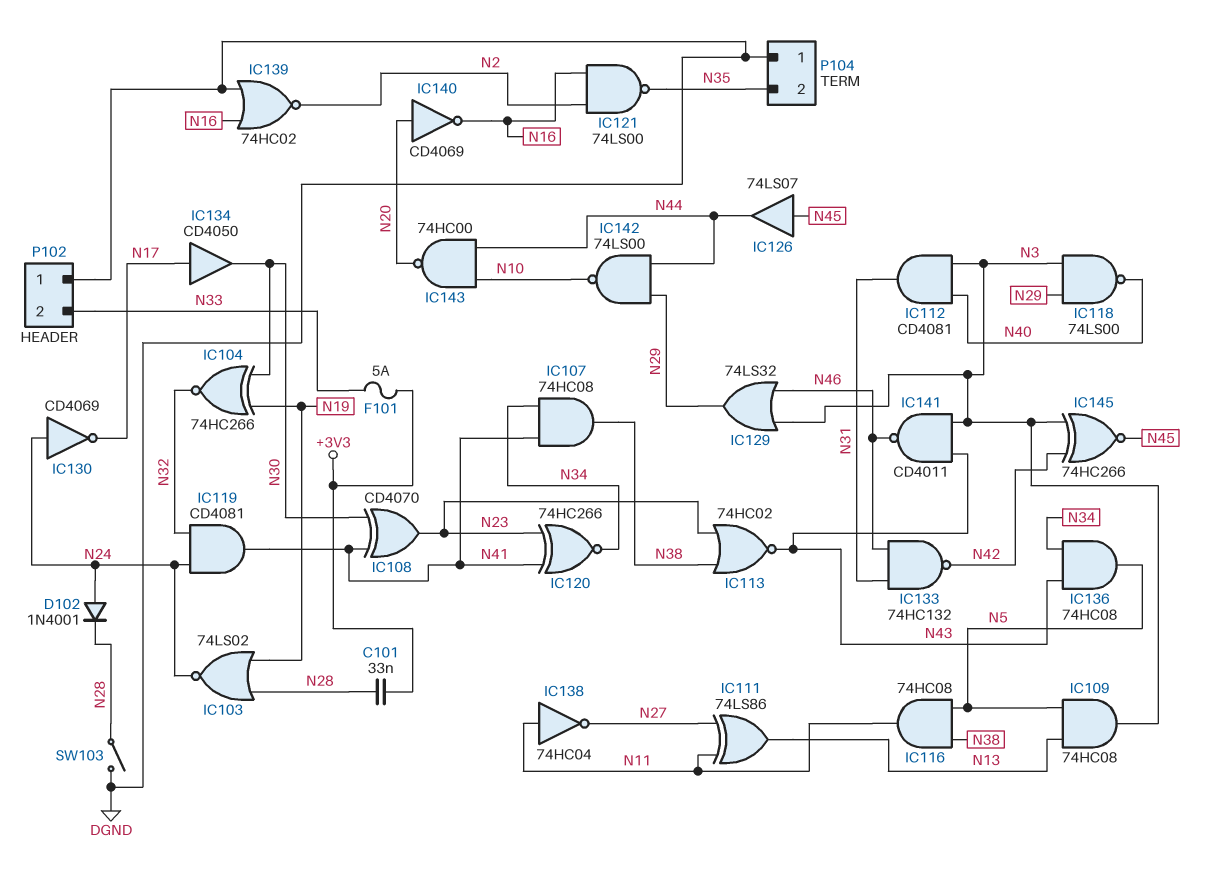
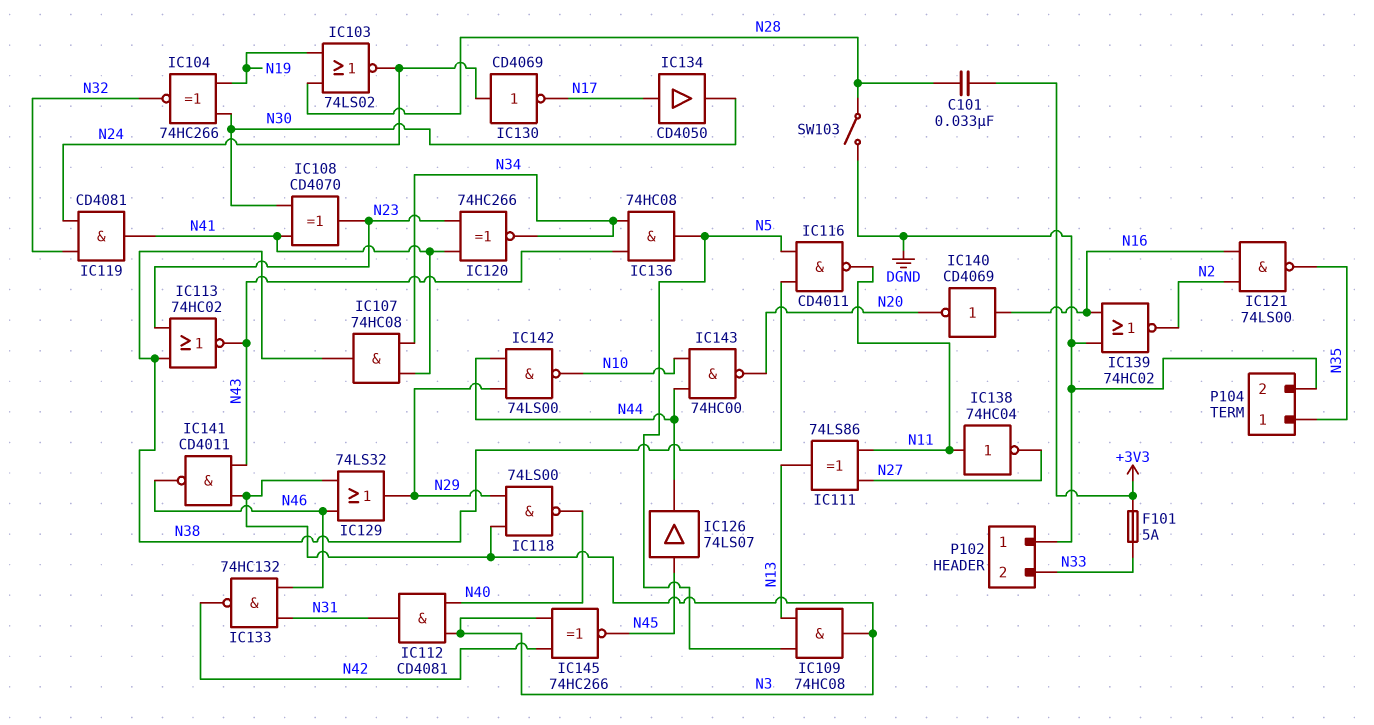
D102: diode 1N4001 (A N24, K N28) -> none
IC116: AND 74HC08 (in N5, in N38, out N11) -> NAND CD4011 (in N5, in N38, out N11)
IC140: NOT CD4069 (in N20, out N16) -> NOT CD4069 (in N16, out N20)
P104 pin 1: DGND -> N35
P104 pin 2: N35 -> DGND

